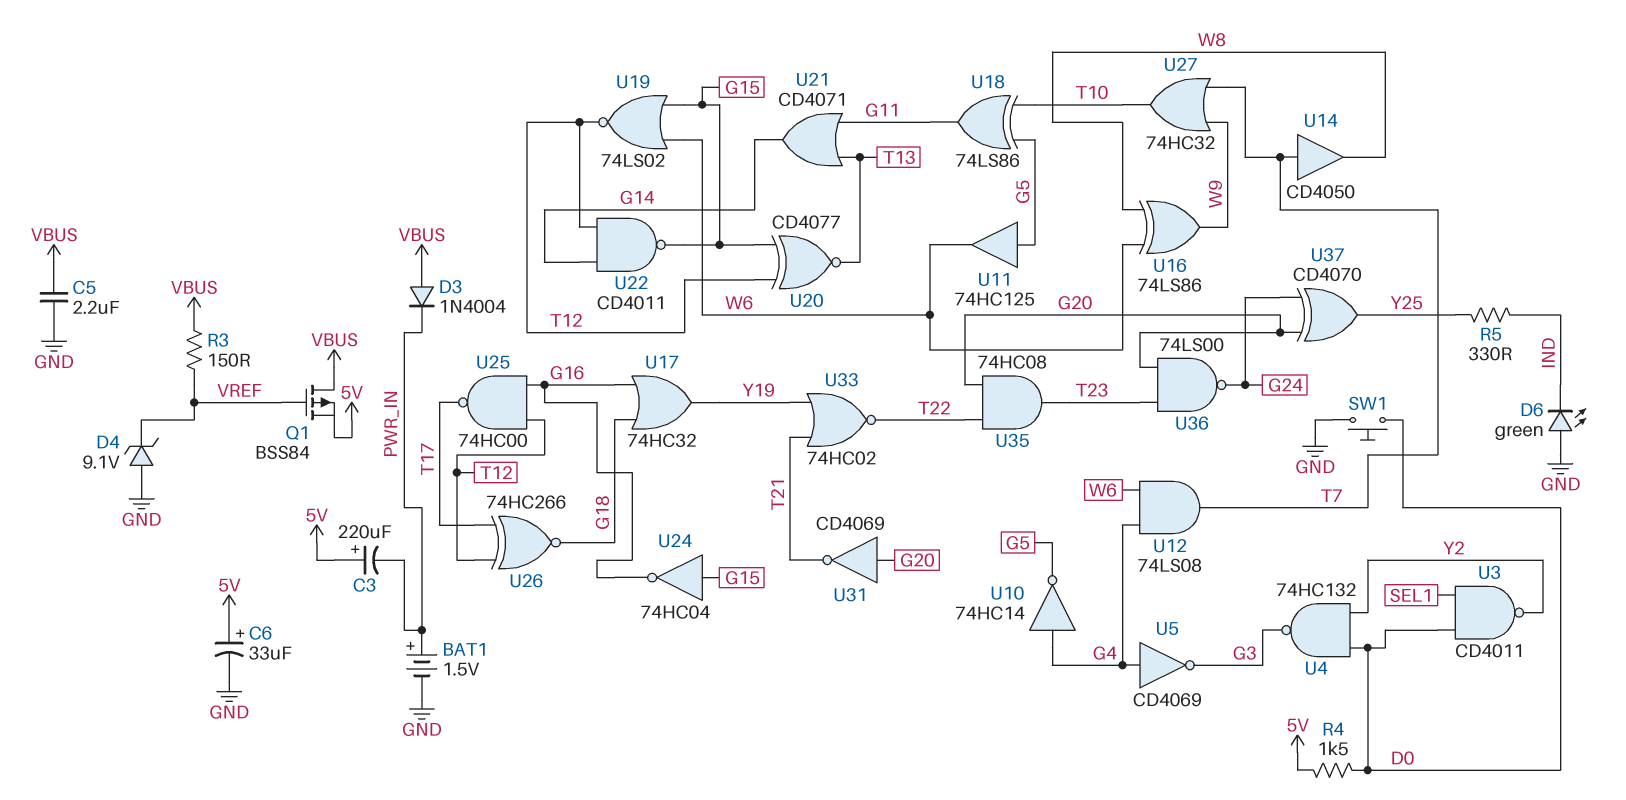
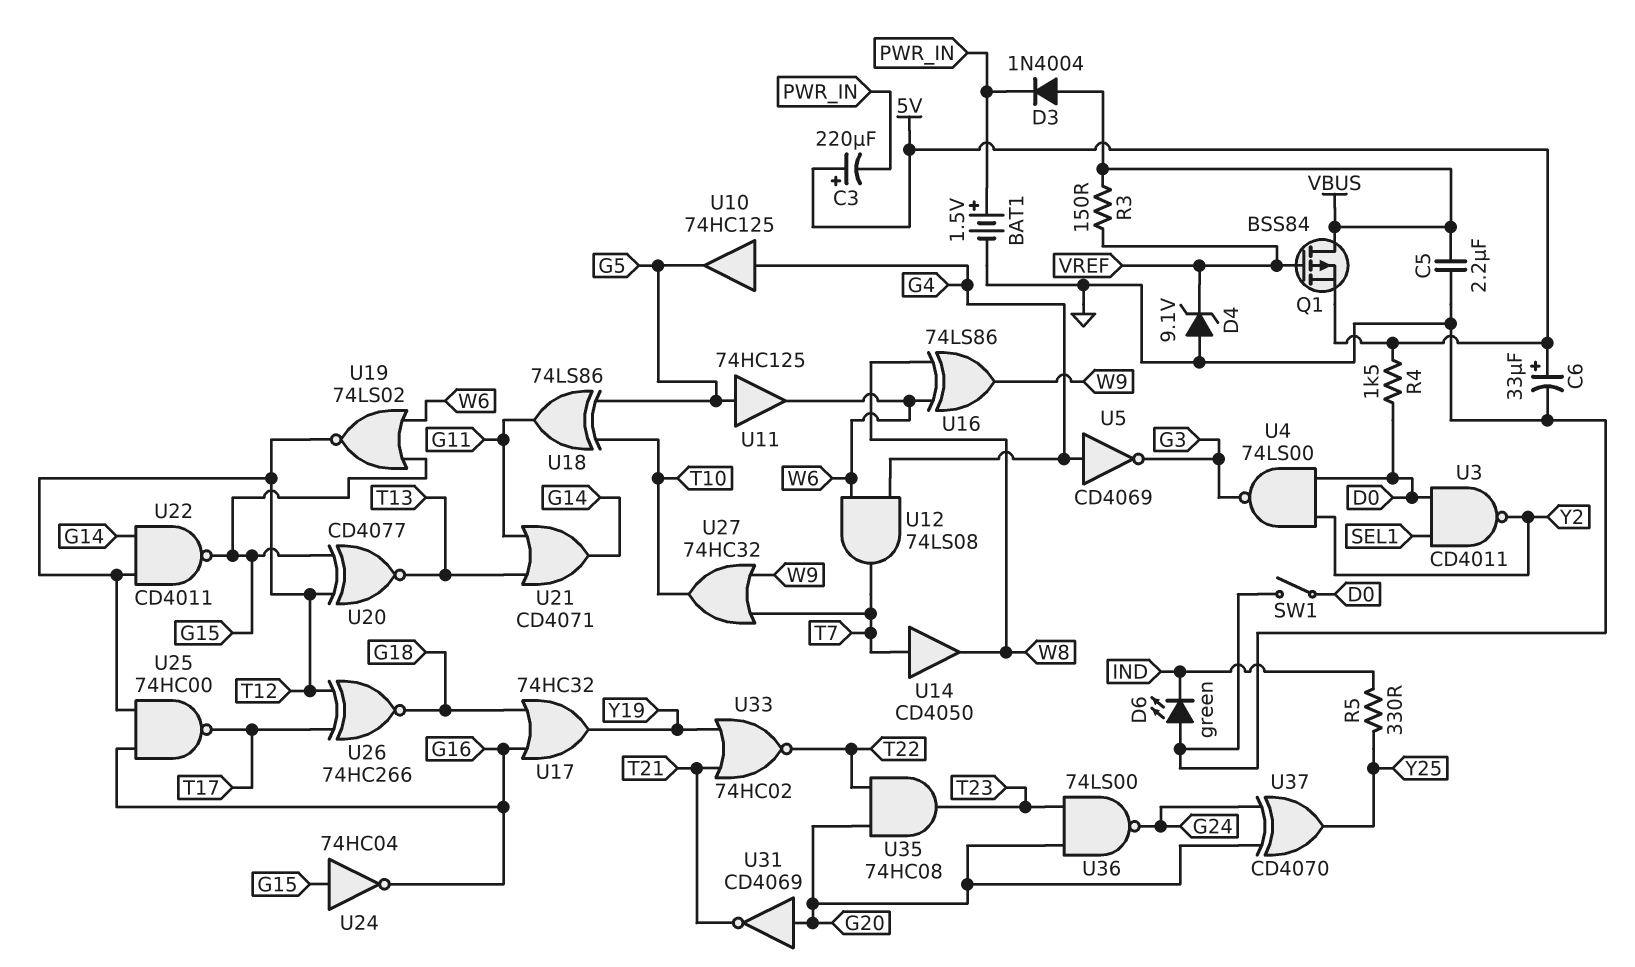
SW1: button (D0, GND) -> switch (D0, GND)
U4: NAND 74HC132 (in D0, in Y2, out G3) -> NAND 74LS00 (in D0, in Y2, out G3)
U10: NOT 74HC14 (in G4, out G5) -> buffer 74HC125 (in G4, out G5)

